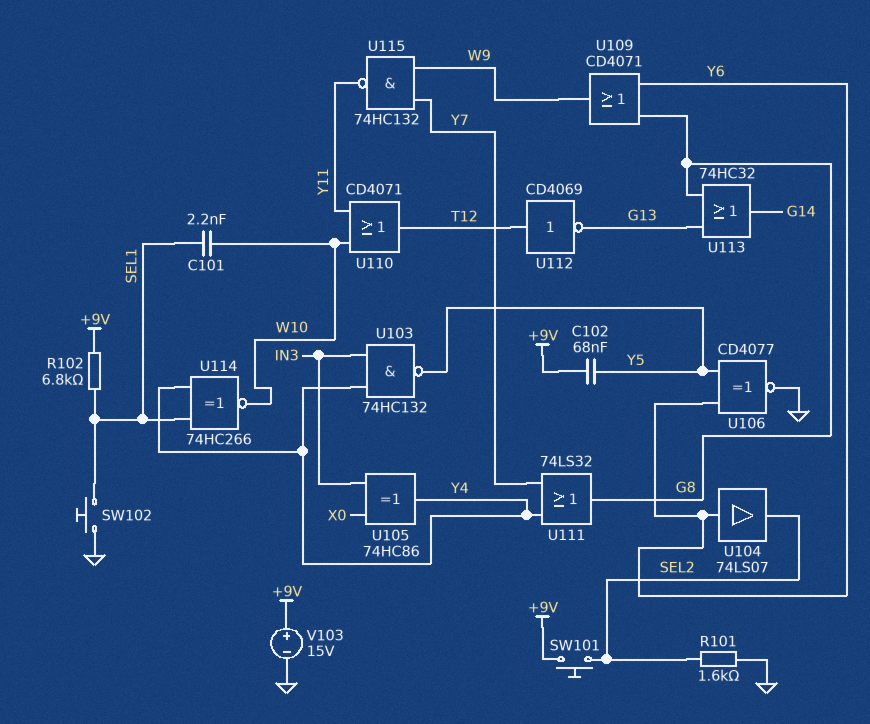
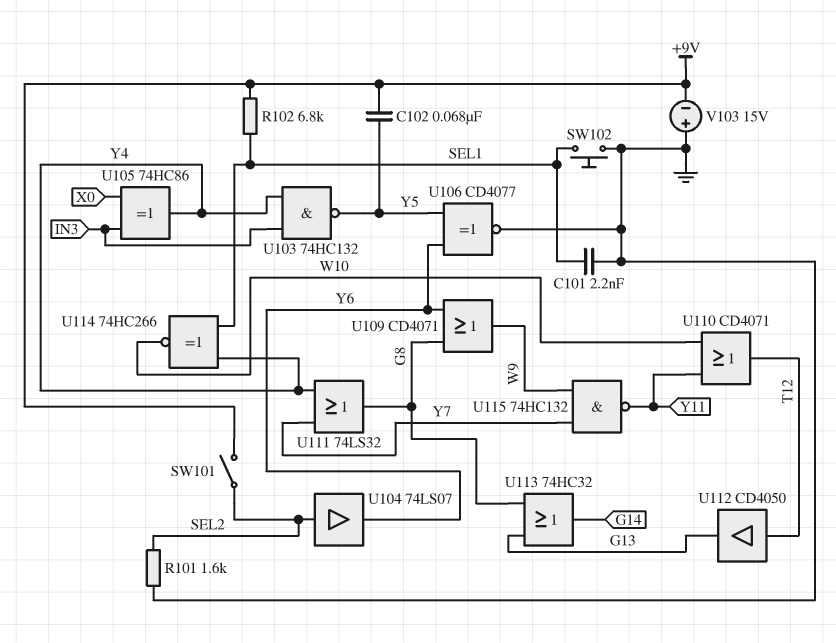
C101: 2.2nF (SEL1, W10) -> 2.2nF (GND, SEL1)
SW101: button (+9V, SEL2) -> switch (+9V, SEL2)
U104: buffer 74LS07 (in Y6, out SEL2) -> buffer 74LS07 (in SEL2, out Y6)
U112: NOT CD4069 (in T12, out G13) -> buffer CD4050 (in T12, out G13)
V103: 15V (plus +9V, minus GND) -> 15V (plus GND, minus +9V)

